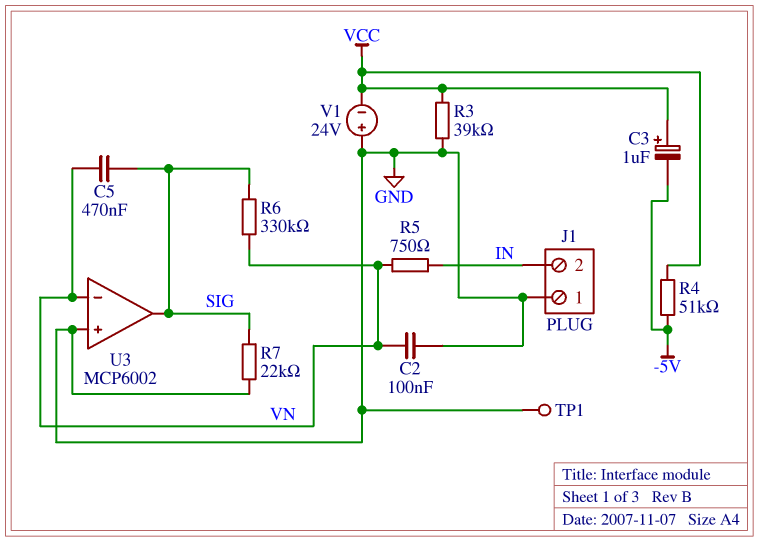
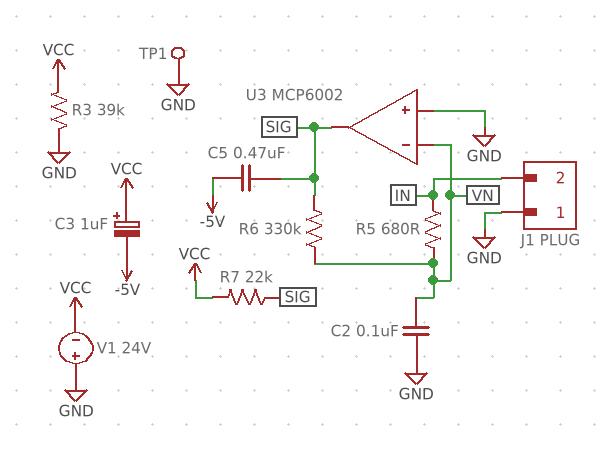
C5: 470nF (SIG, VN) -> 470nF (-5V, SIG)
R4: 51k (-5V, VCC) -> none
R5: 750 (IN, VN) -> 680 (IN, VN)
R7: 22k (GND, SIG) -> 22k (SIG, VCC)

